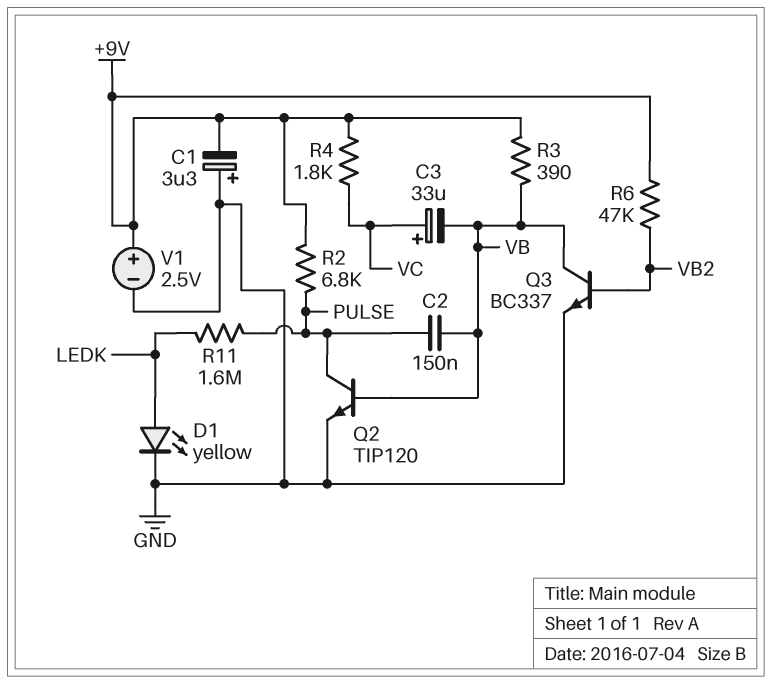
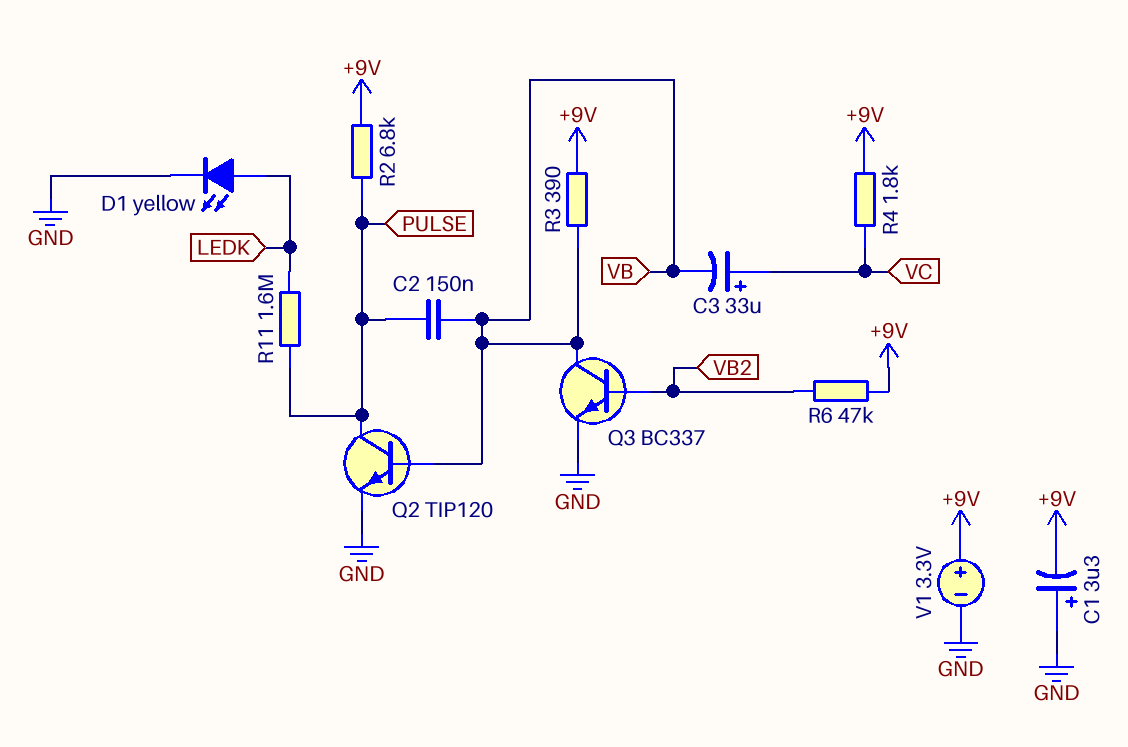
V1: 2.5V (plus +9V, minus GND) -> 3.3V (plus +9V, minus GND)

